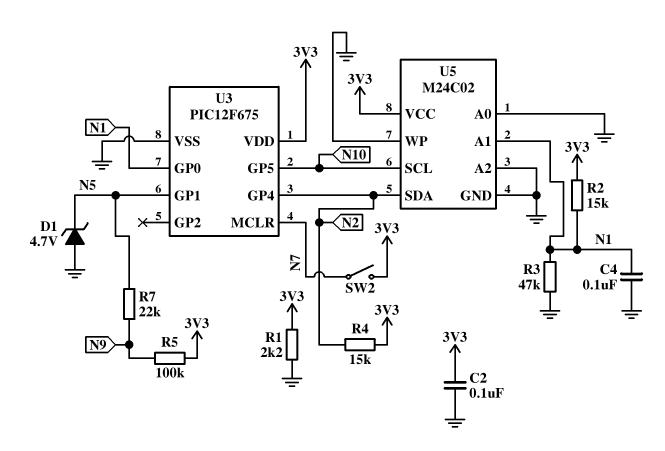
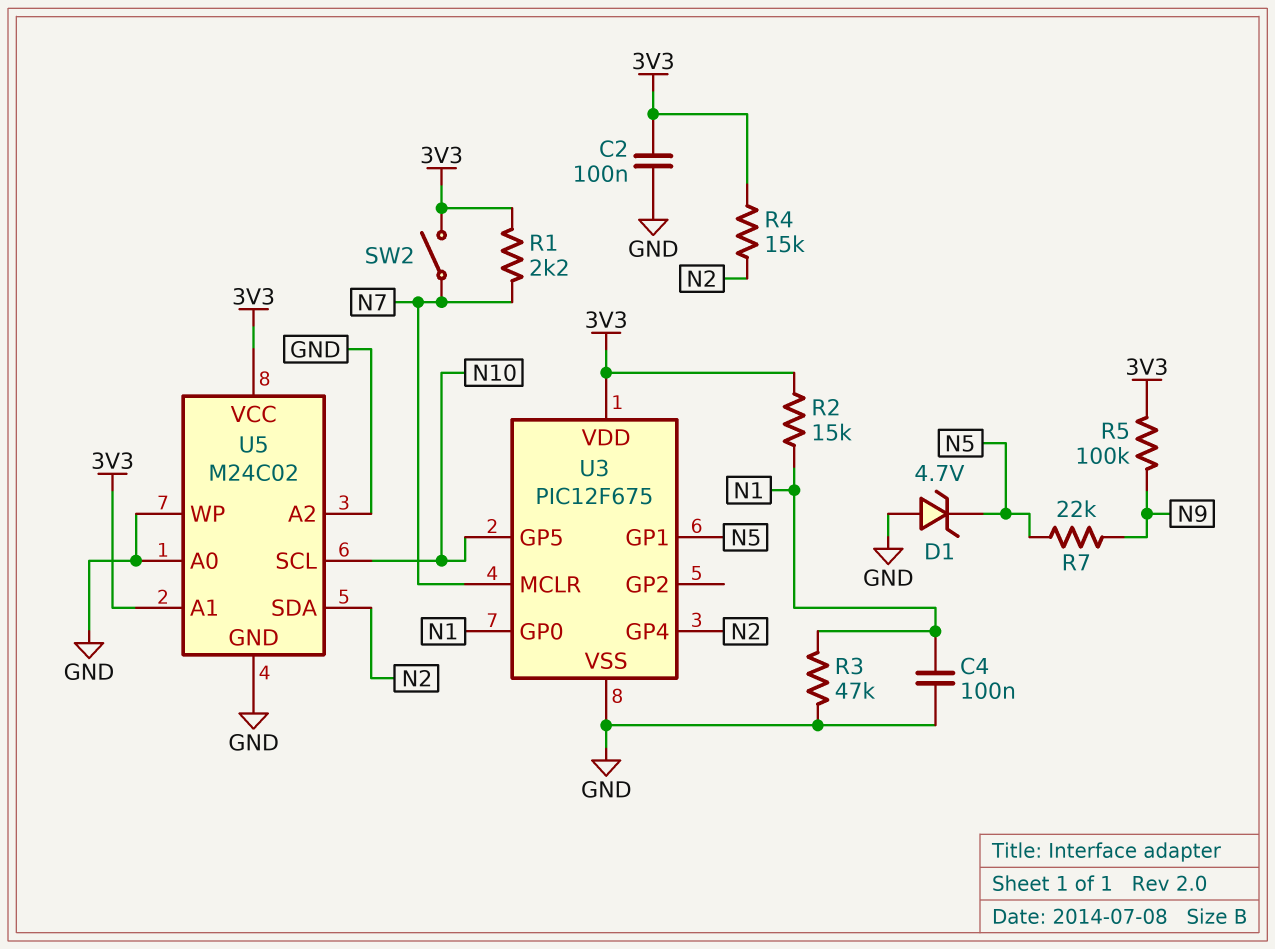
R1: 2.2k (3V3, GND) -> 2.2k (3V3, N7)
U5 pin A1: N1 -> 3V3

